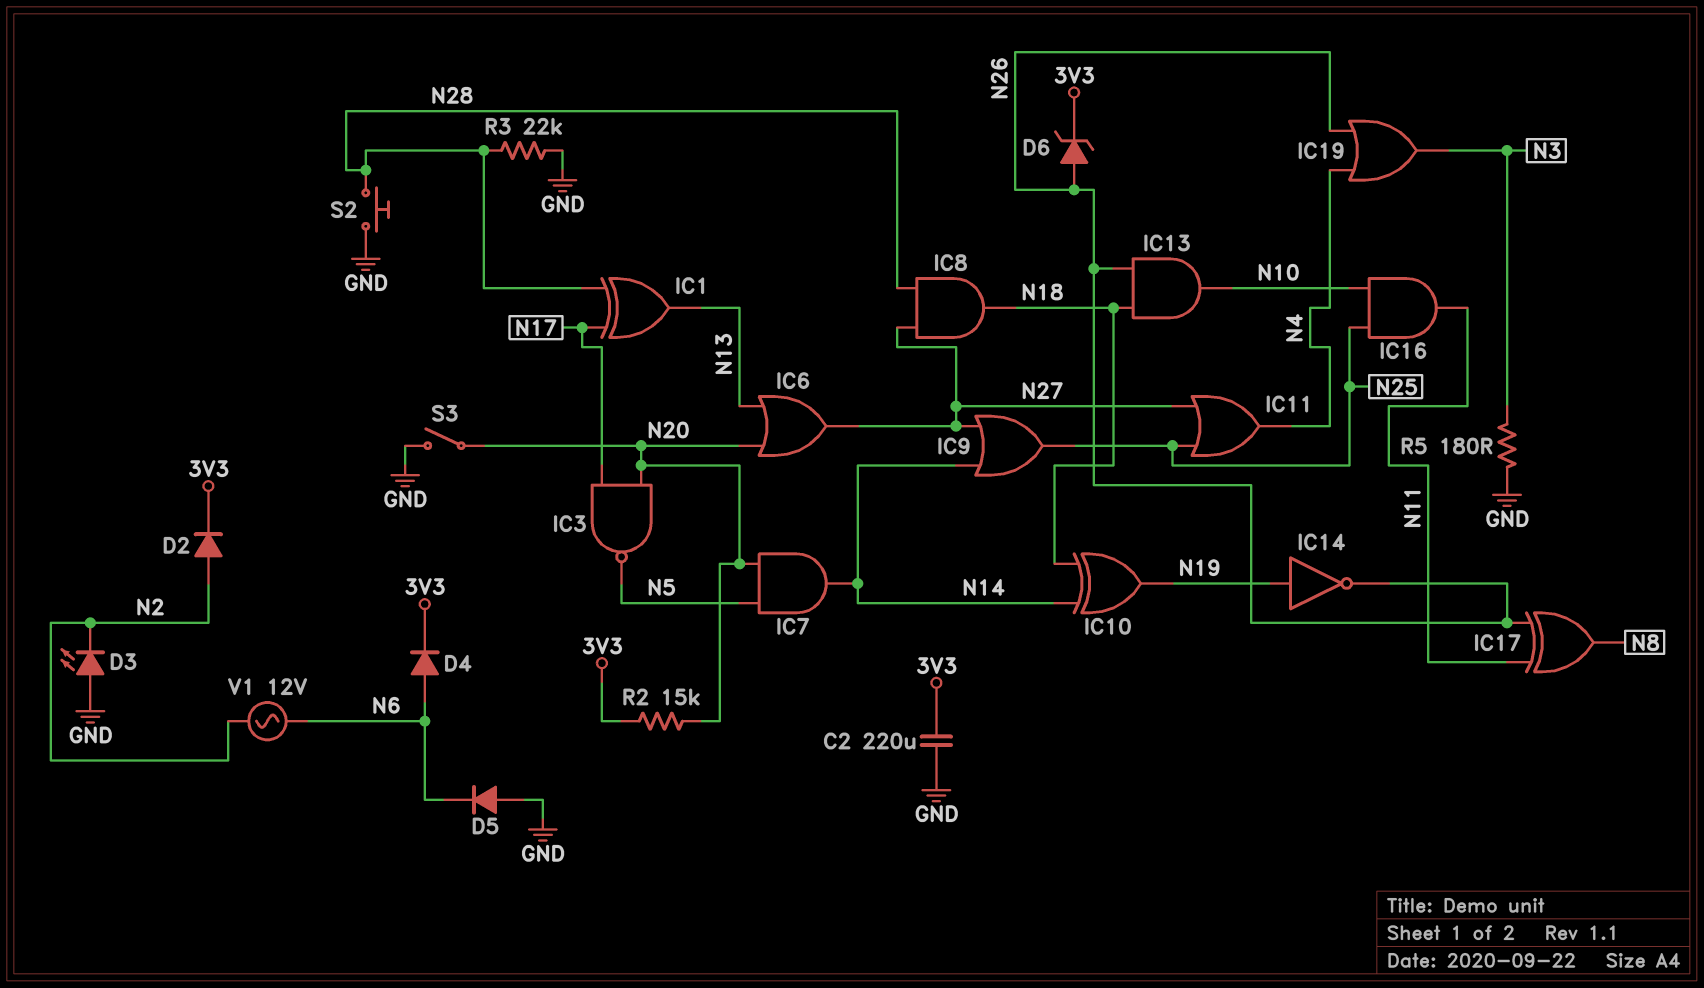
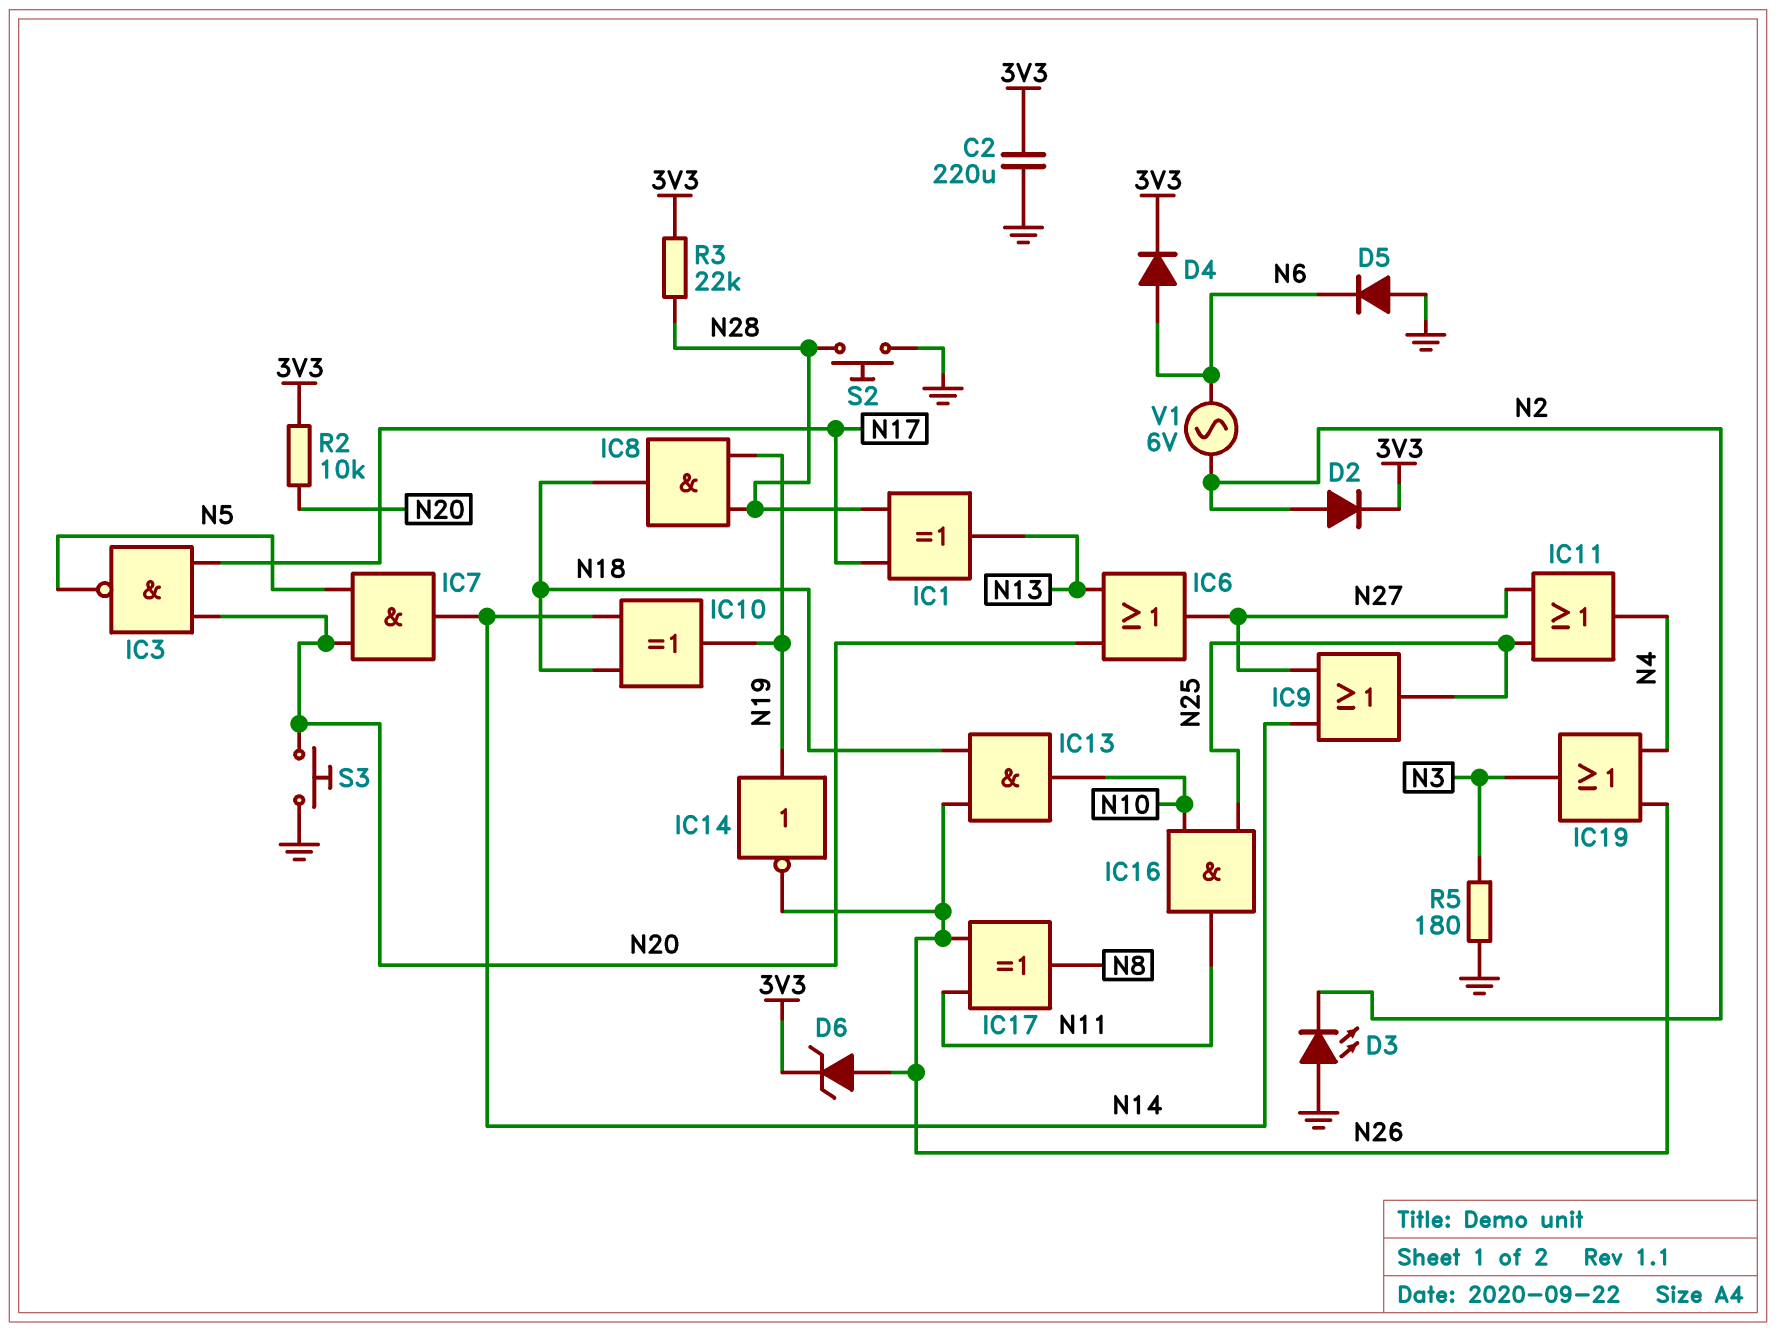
IC8: AND (in N27, in N28, out N18) -> AND (in N19, in N28, out N18)
R2: 15k (3V3, N20) -> 10k (3V3, N20)
R3: 22k (GND, N28) -> 22k (3V3, N28)
S3: switch (GND, N20) -> button (GND, N20)
V1: AC 12V (N2, N6) -> AC 6V (N2, N6)

